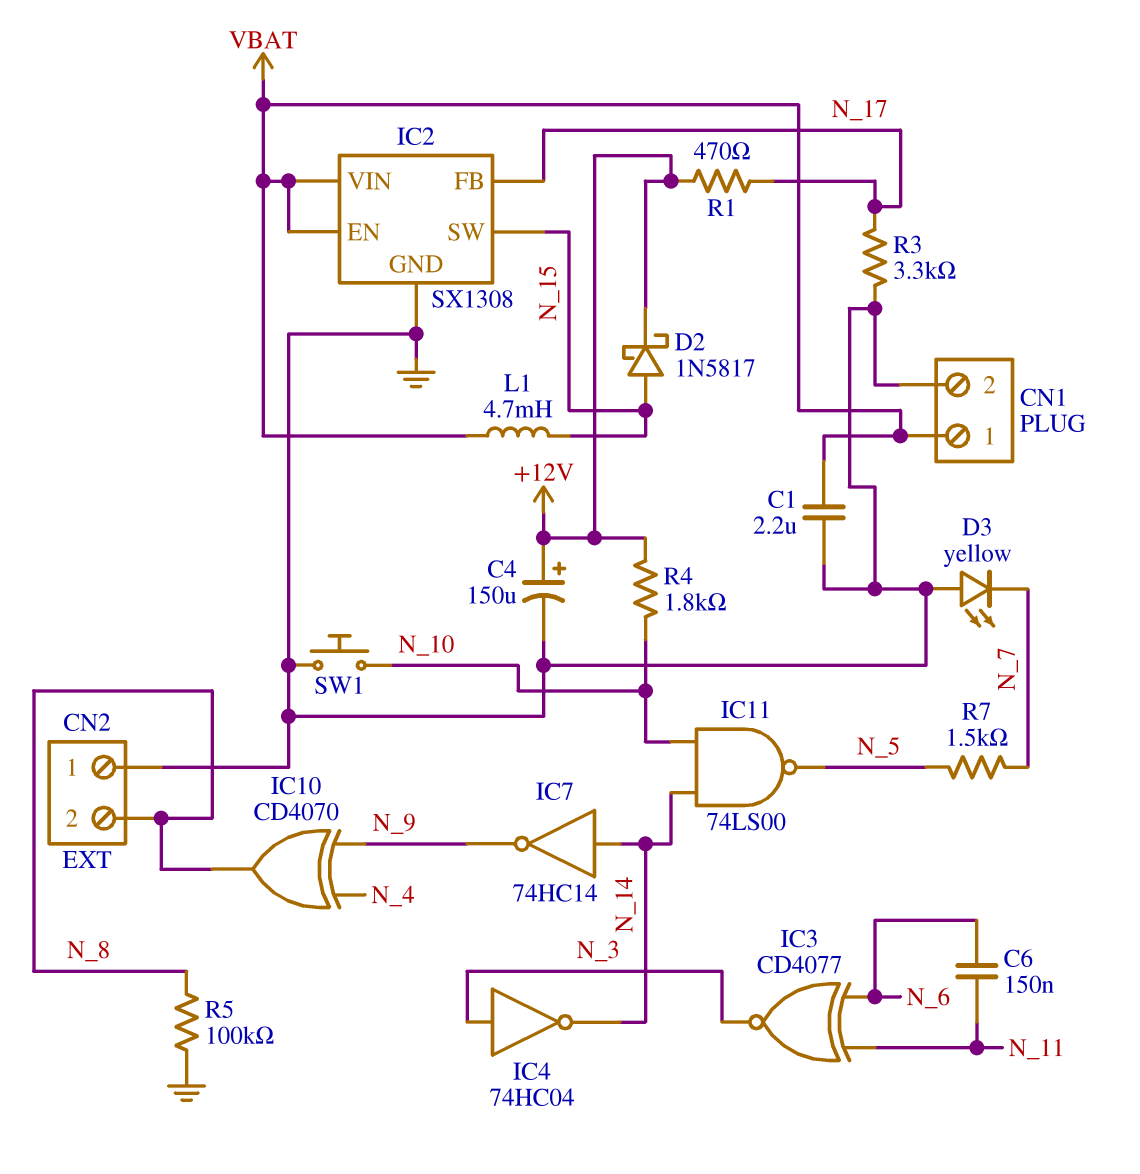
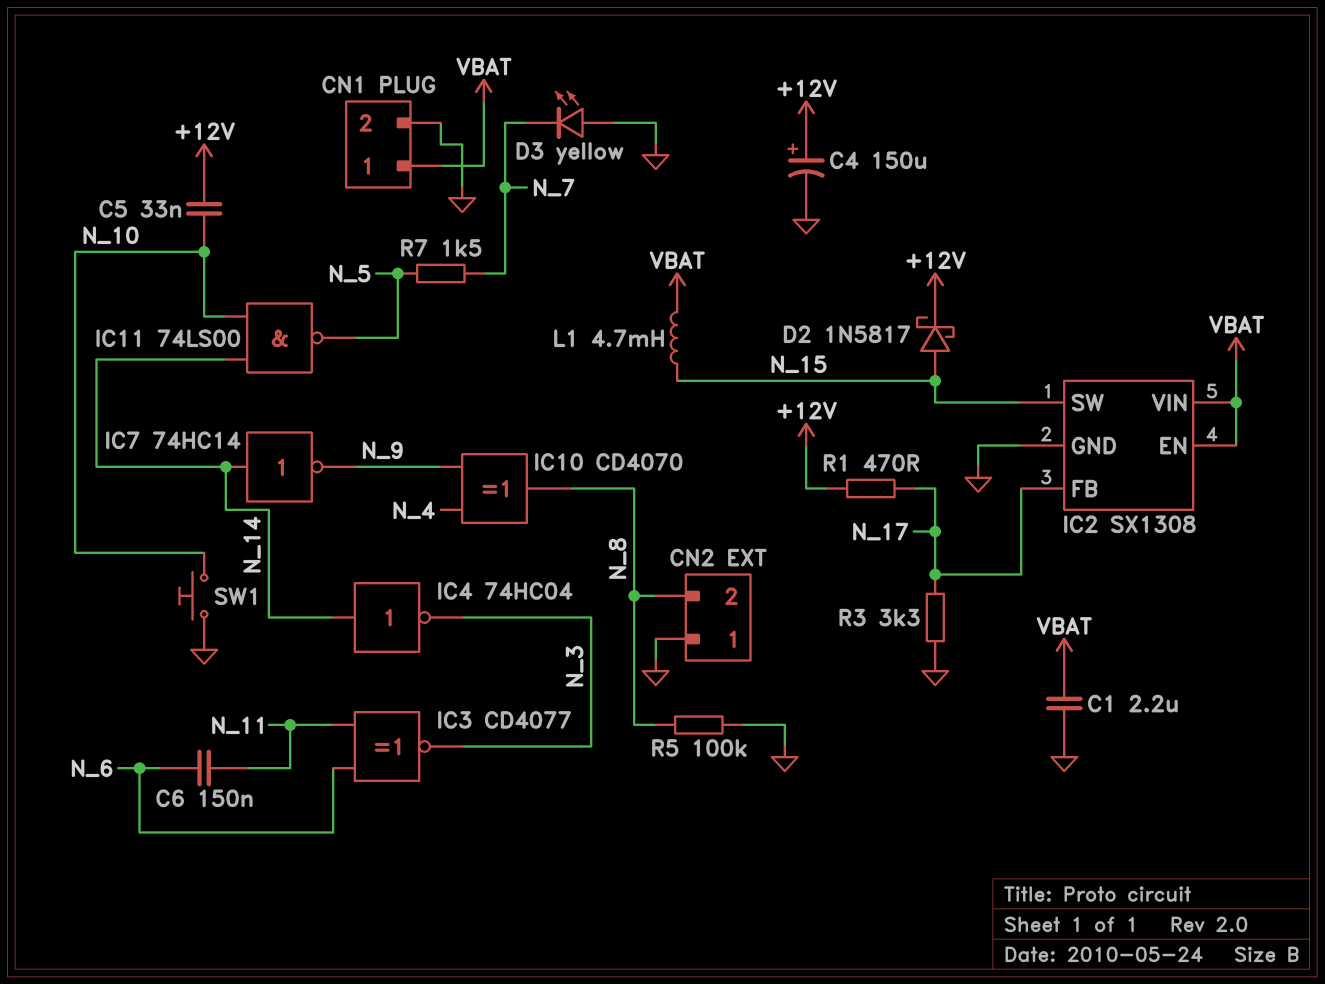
C5: none -> 33nF (+12V, N_10)
IC4: NOT 74HC04 (in N_3, out N_14) -> NOT 74HC04 (in N_14, out N_3)
R4: 1.8k (+12V, N_10) -> none

